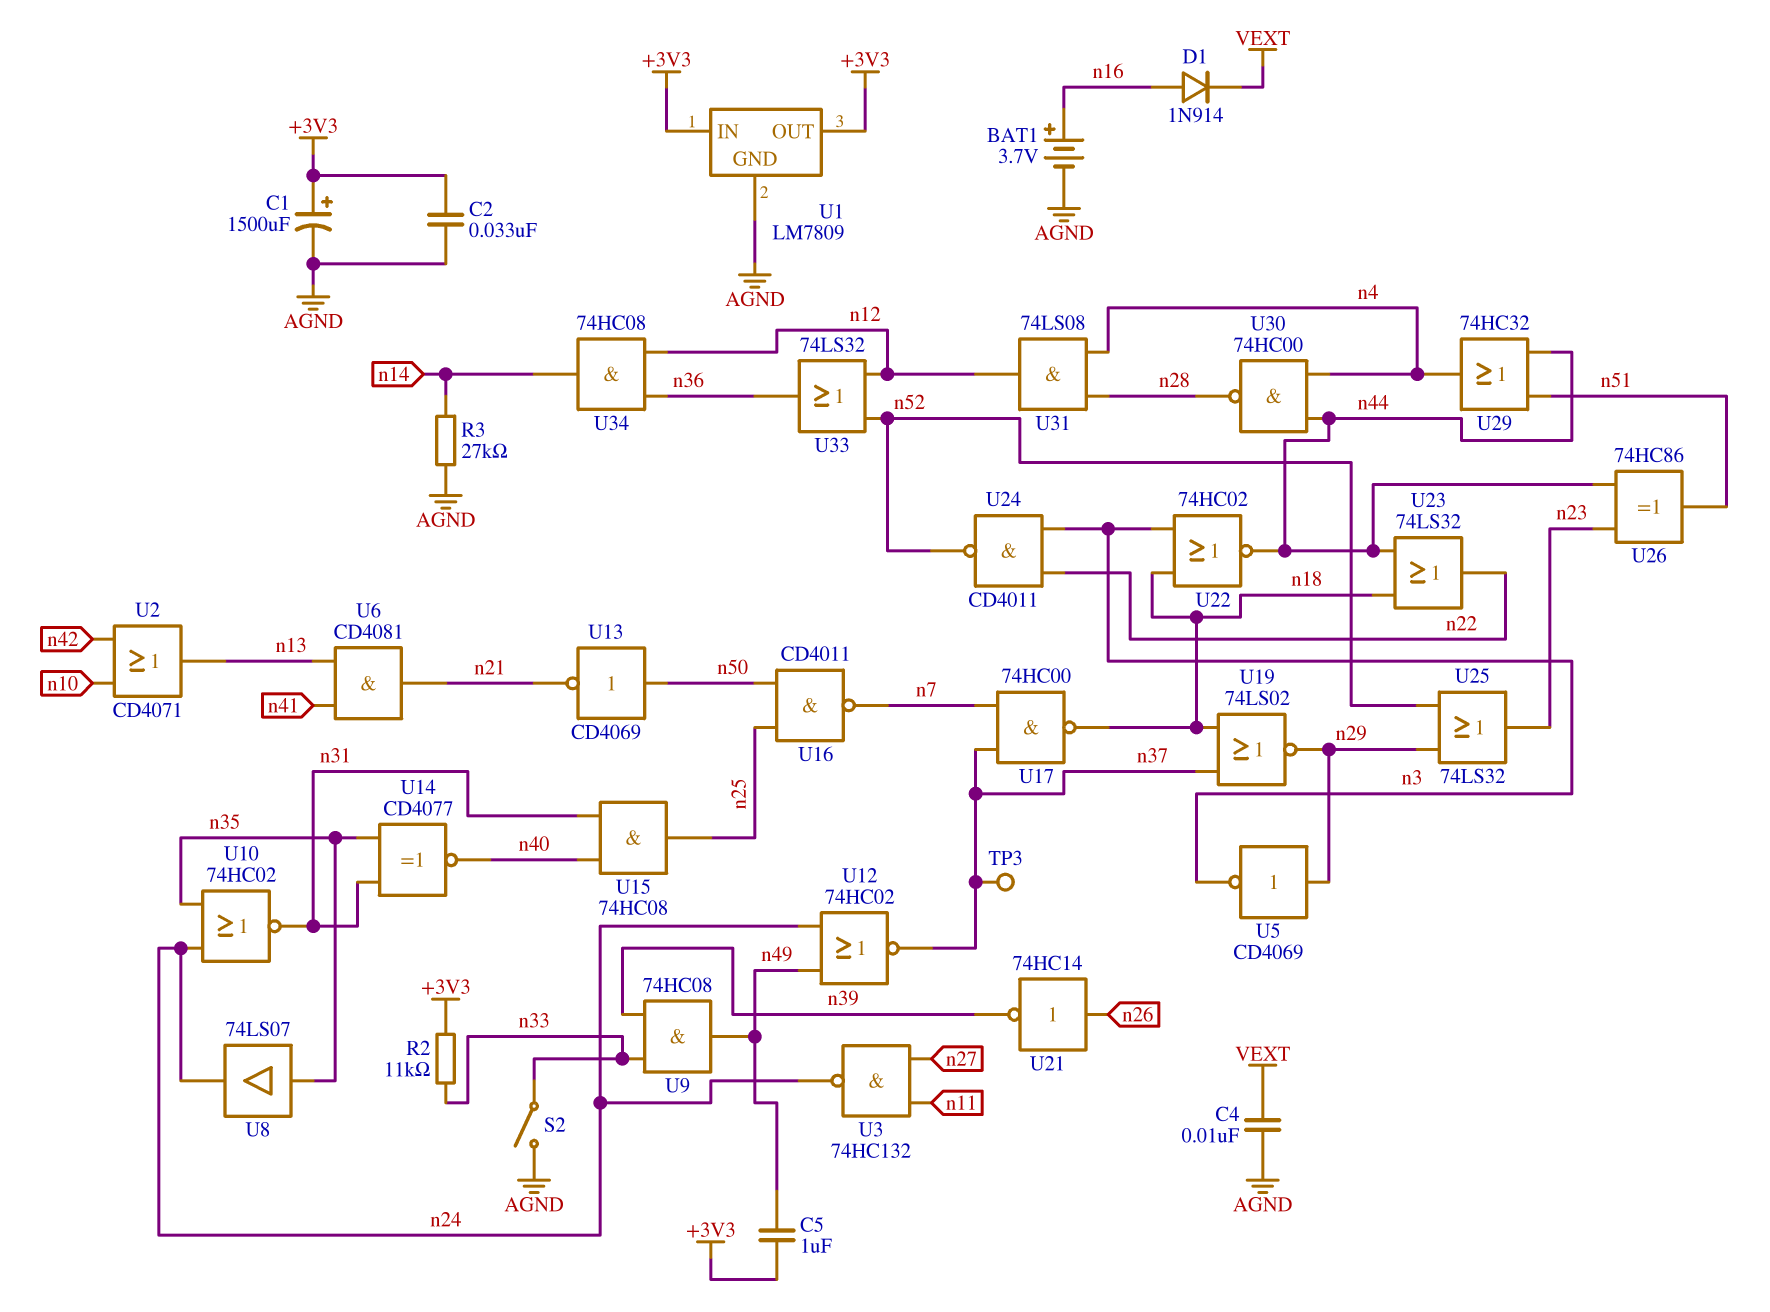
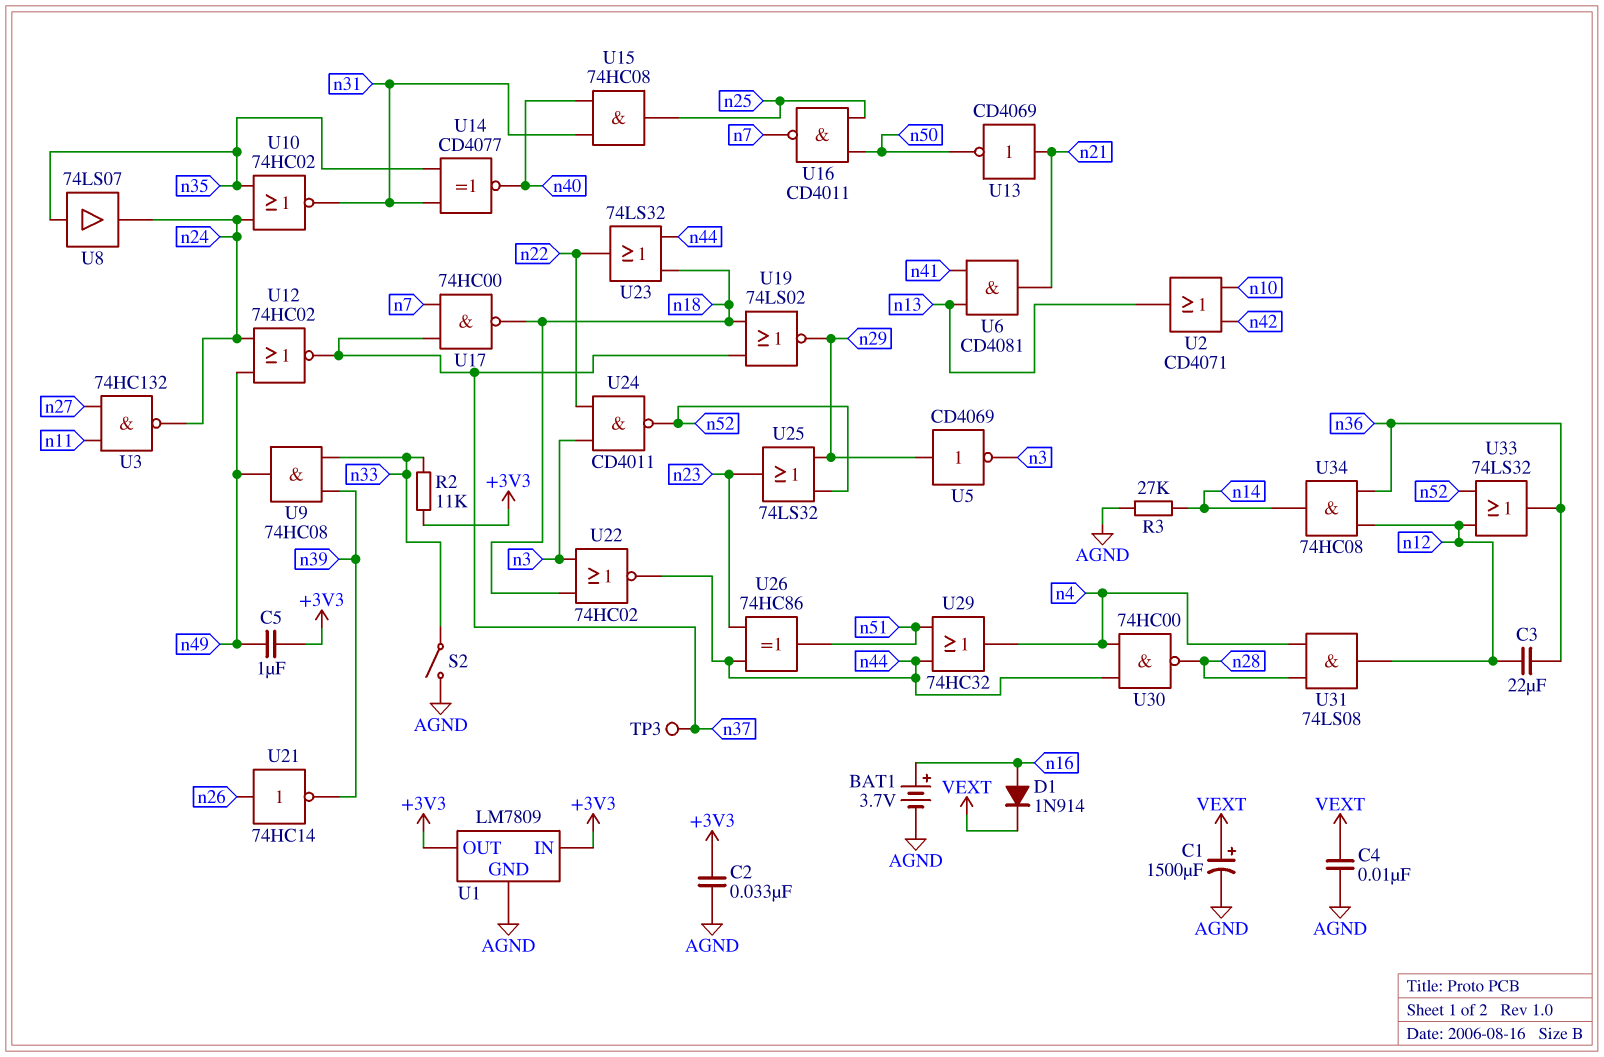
C1: 1500uF (plus +3V3, minus AGND) -> 1500uF (plus VEXT, minus AGND)
C3: none -> 22uF (n12, n36)
U13: NOT CD4069 (in n50, out n21) -> NOT CD4069 (in n21, out n50)

